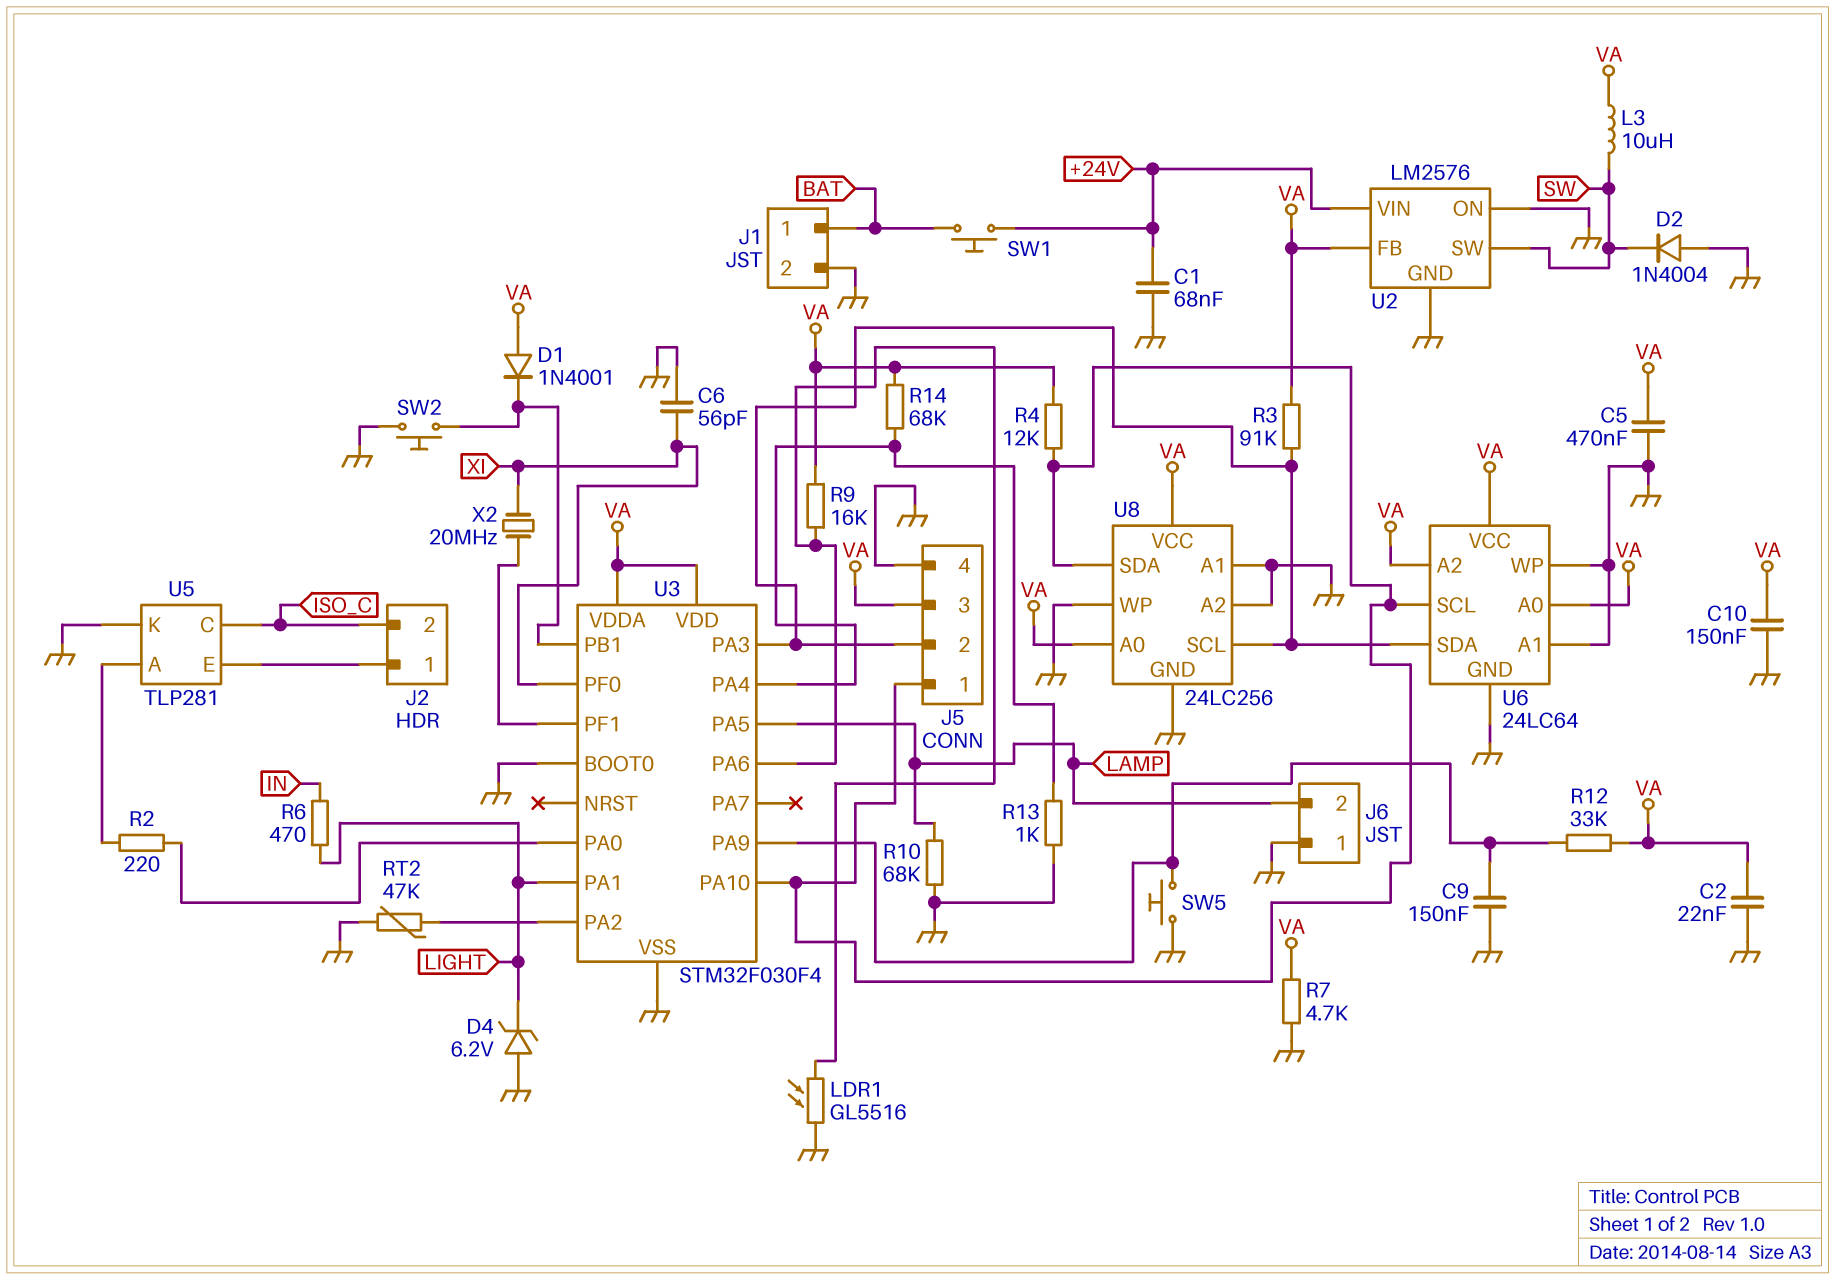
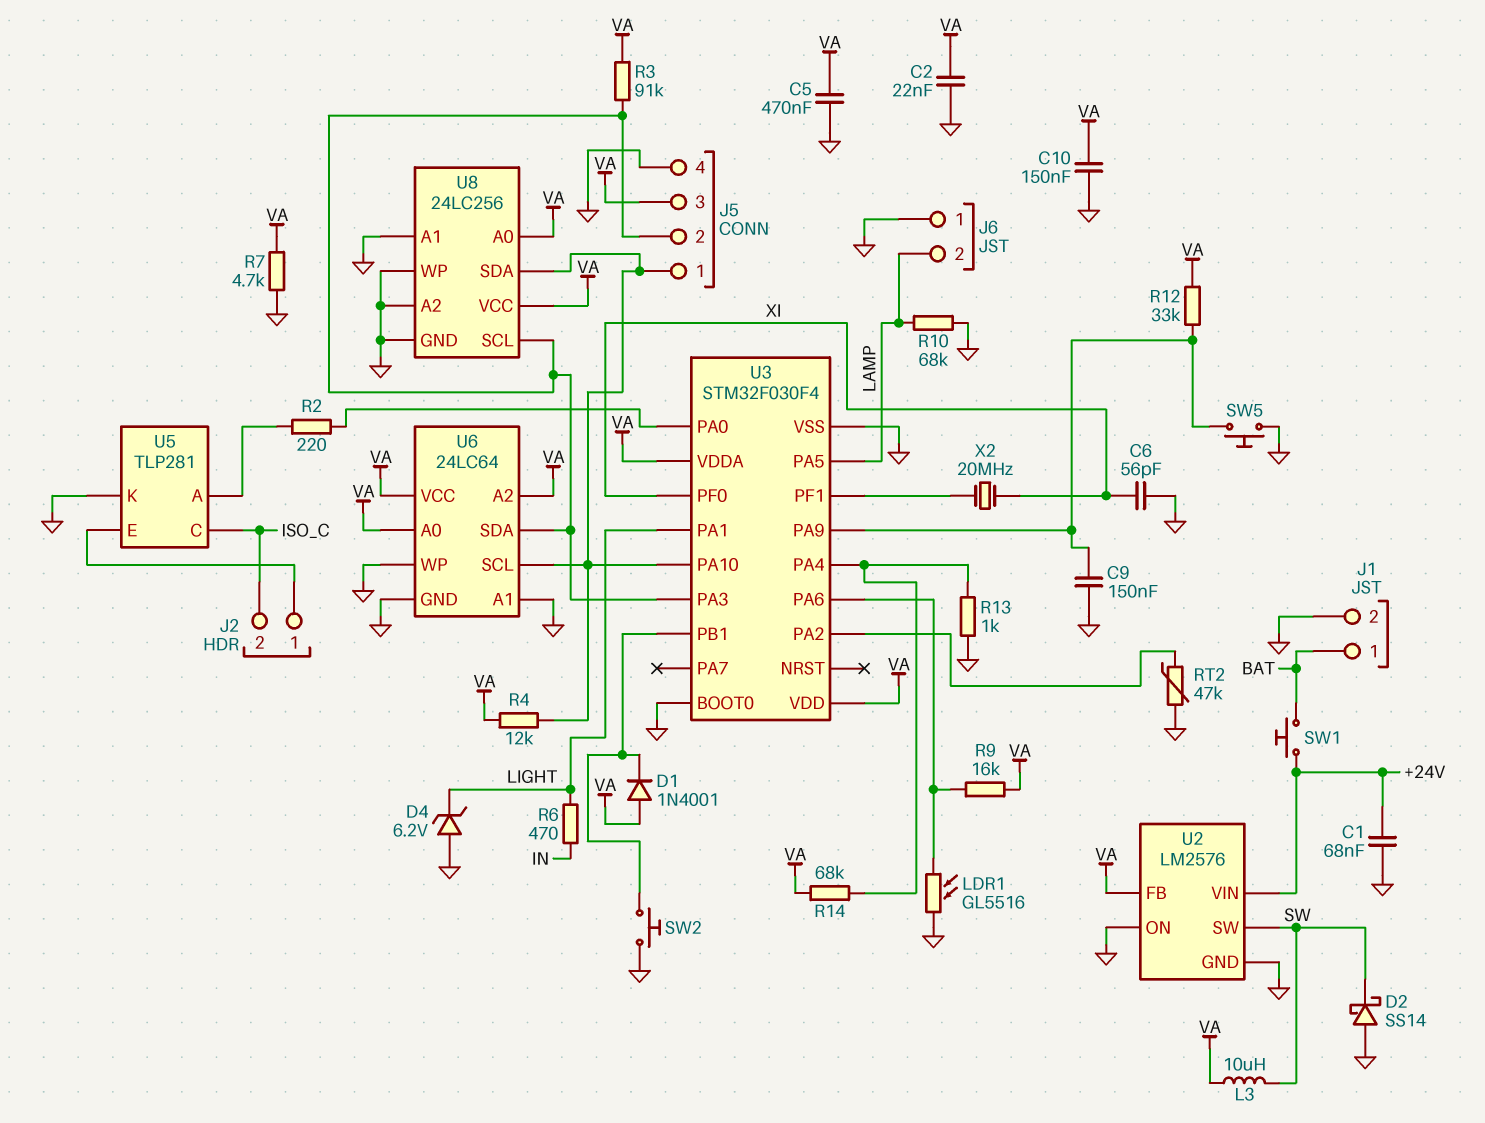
D2: diode 1N4004 (A GND, K SW) -> schottky SS14 (A GND, K SW)

